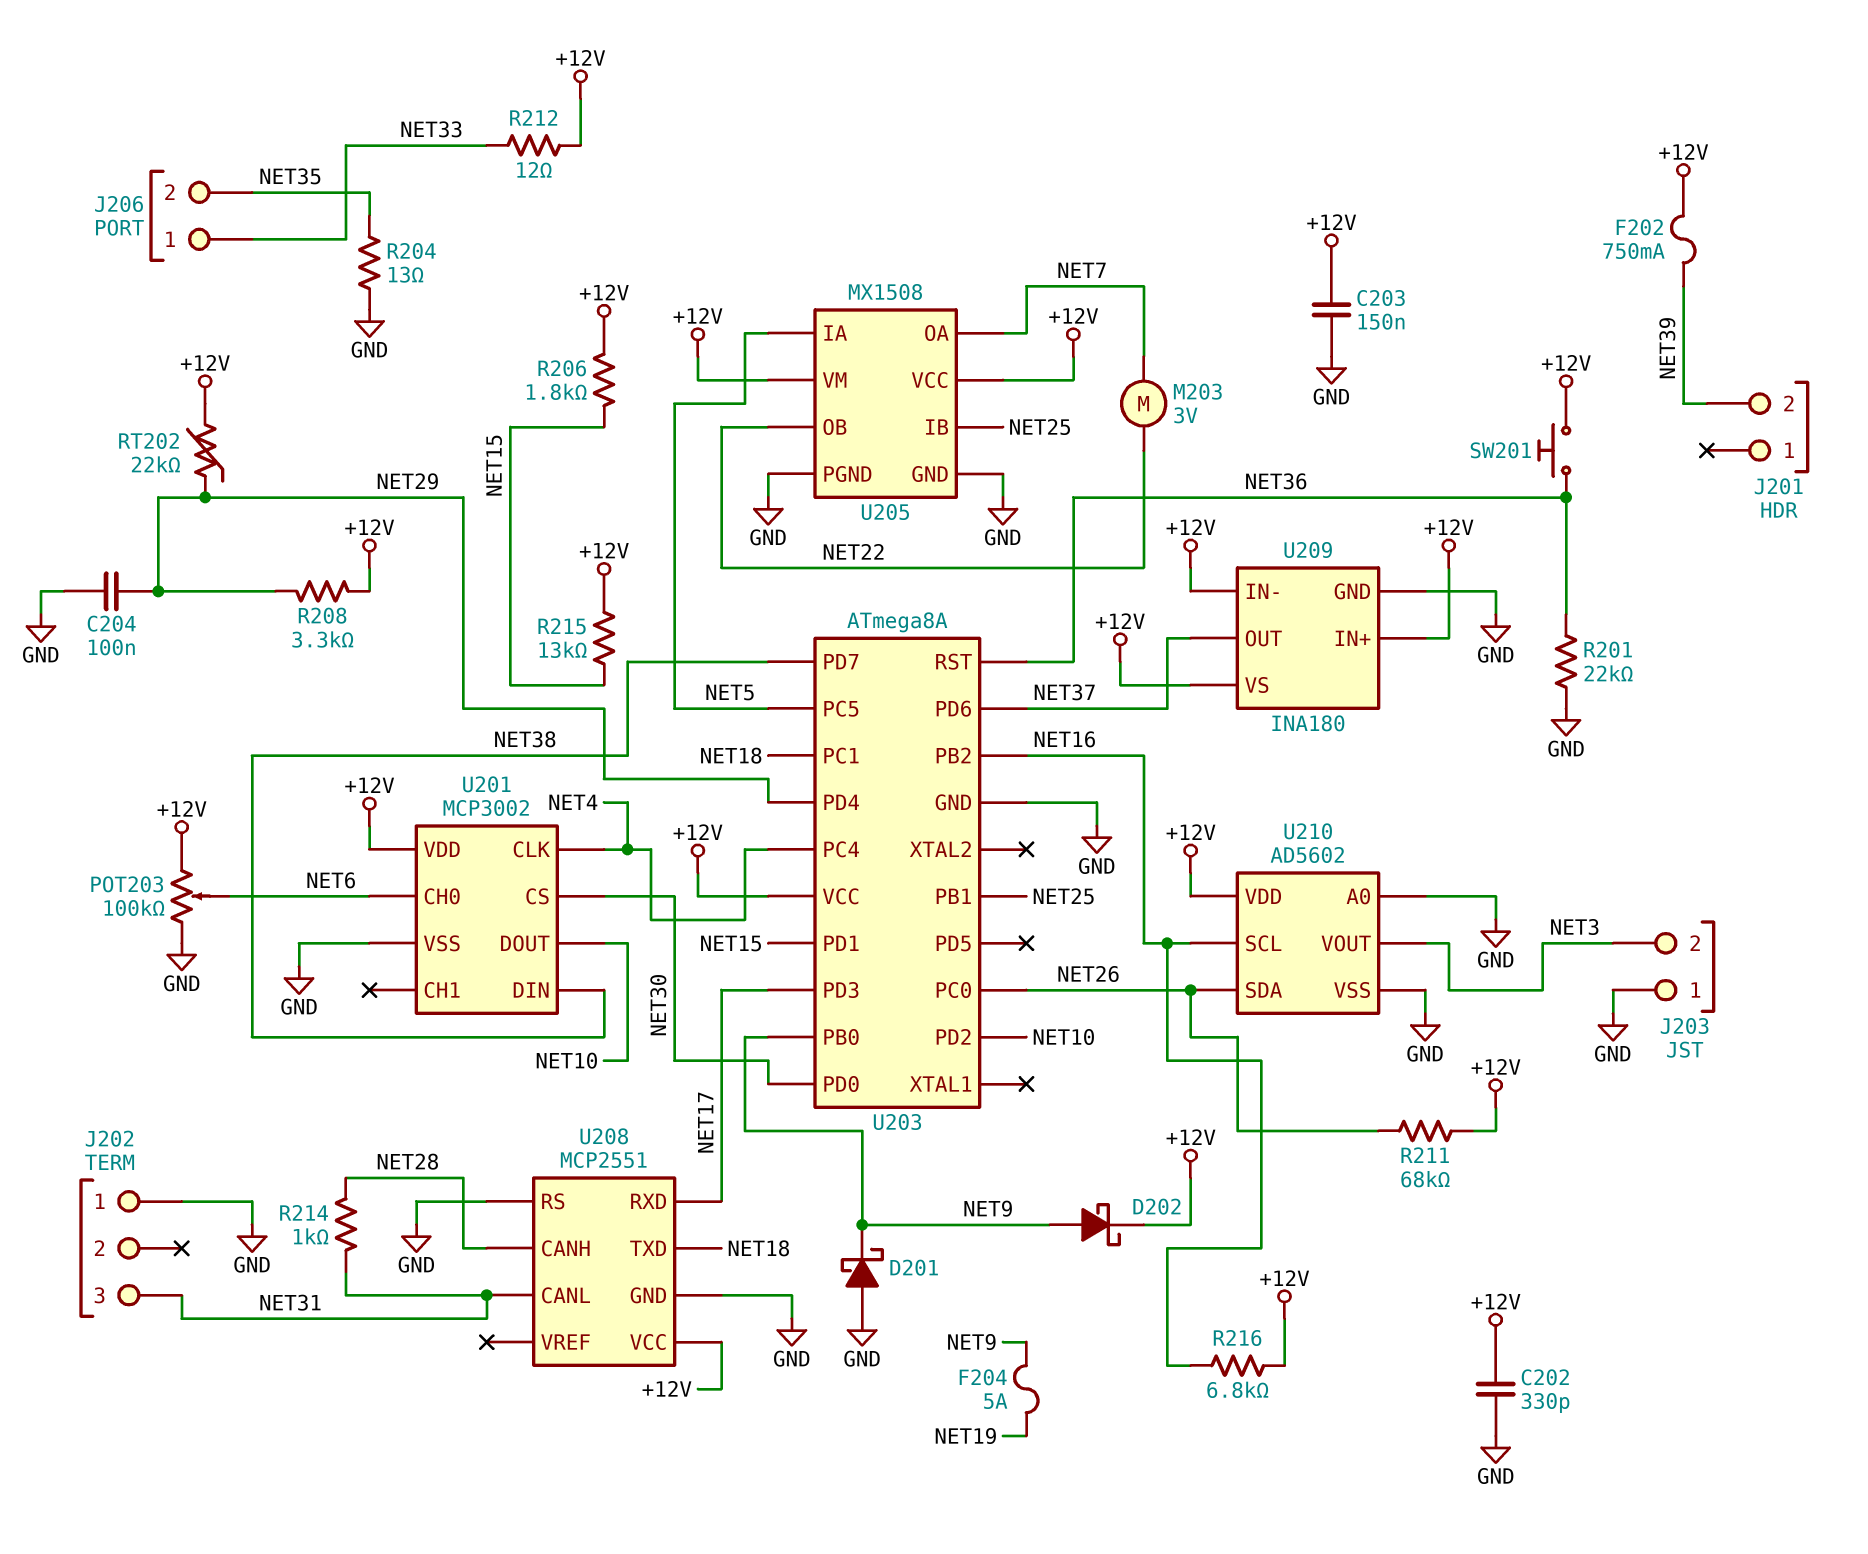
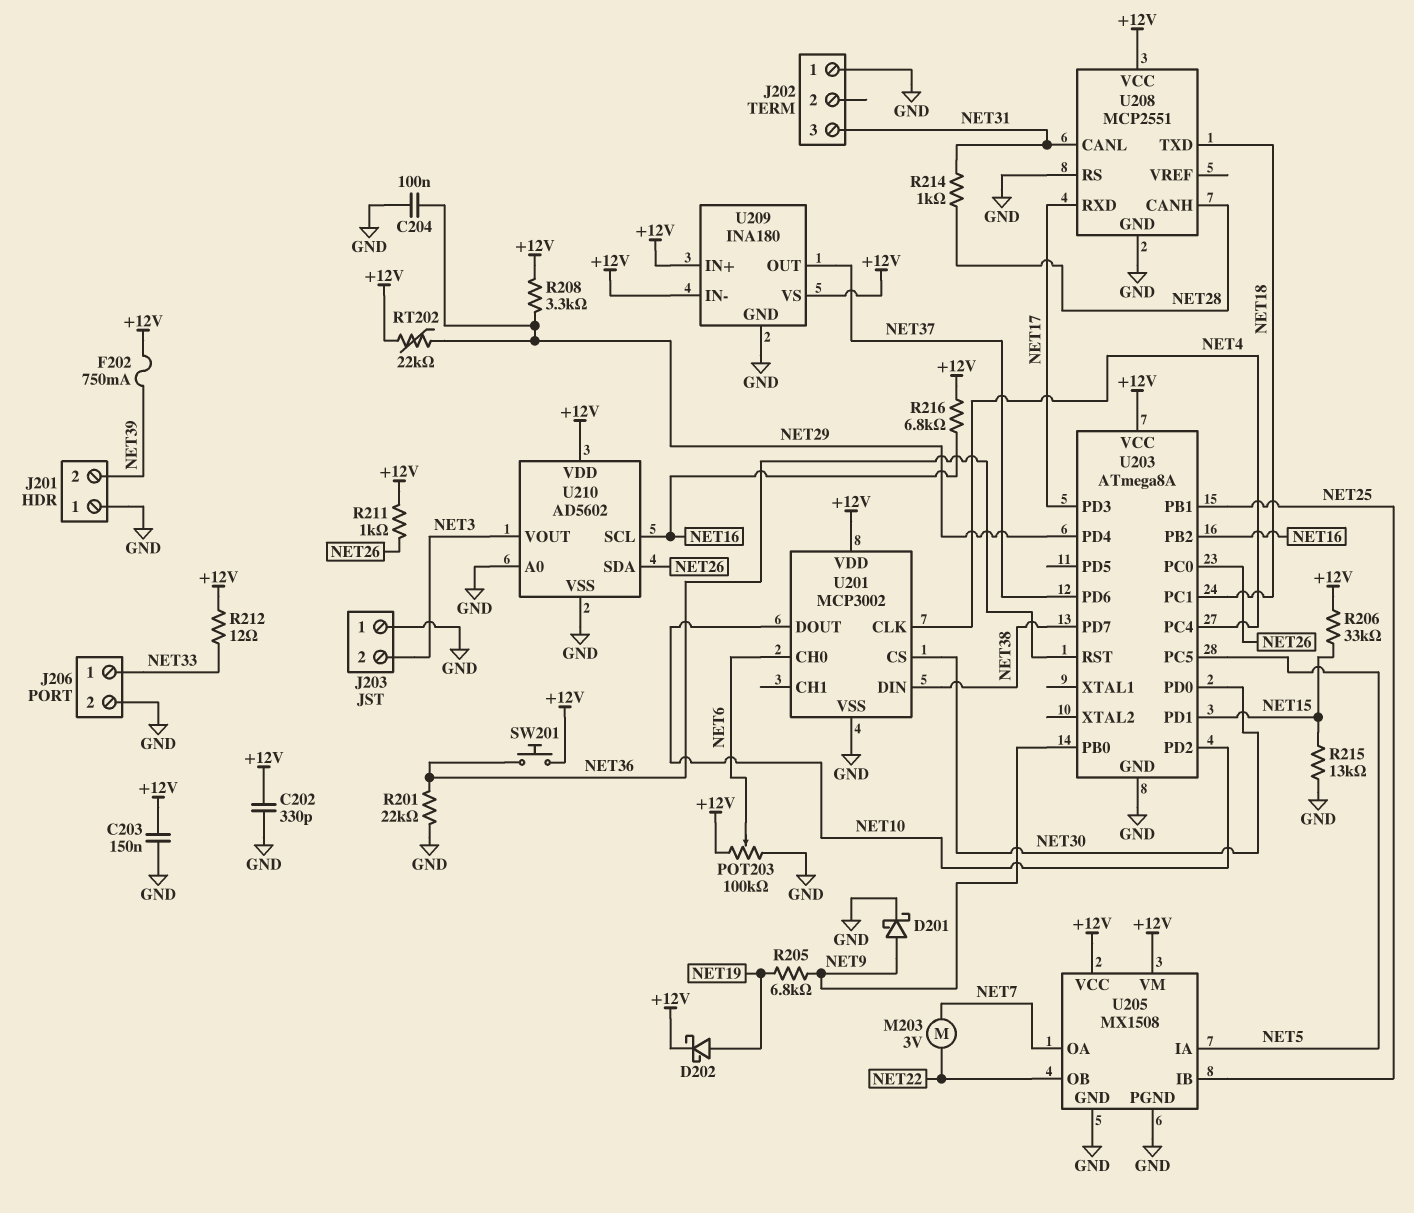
D201: schottky (A GND, K NET9) -> schottky (A NET9, K GND)
D202: schottky (A NET9, K +12V) -> schottky (A NET19, K +12V)
F204: 5A (NET9, NET19) -> none
J201 pin 1: none -> GND
J206 pin 2: NET35 -> GND
R204: 13 (GND, NET35) -> none
R205: none -> 6.8k (NET9, NET19)
R206: 1.8k (+12V, NET15) -> 33k (+12V, NET15)
R211: 68k (+12V, NET26) -> 1k (+12V, NET26)
R215: 13k (+12V, NET15) -> 13k (GND, NET15)

